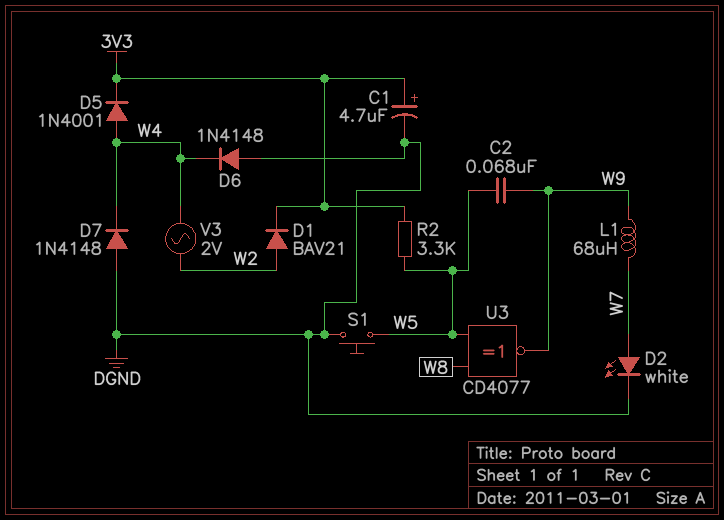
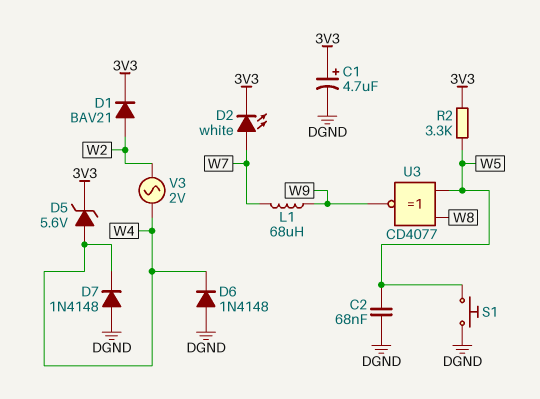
C2: 68nF (W5, W9) -> 68nF (DGND, W5)
D2: LED white (A W7, K DGND) -> LED white (A W7, K 3V3)
D5: diode 1N4001 (A W4, K 3V3) -> zener 5.6V (A W4, K 3V3)

